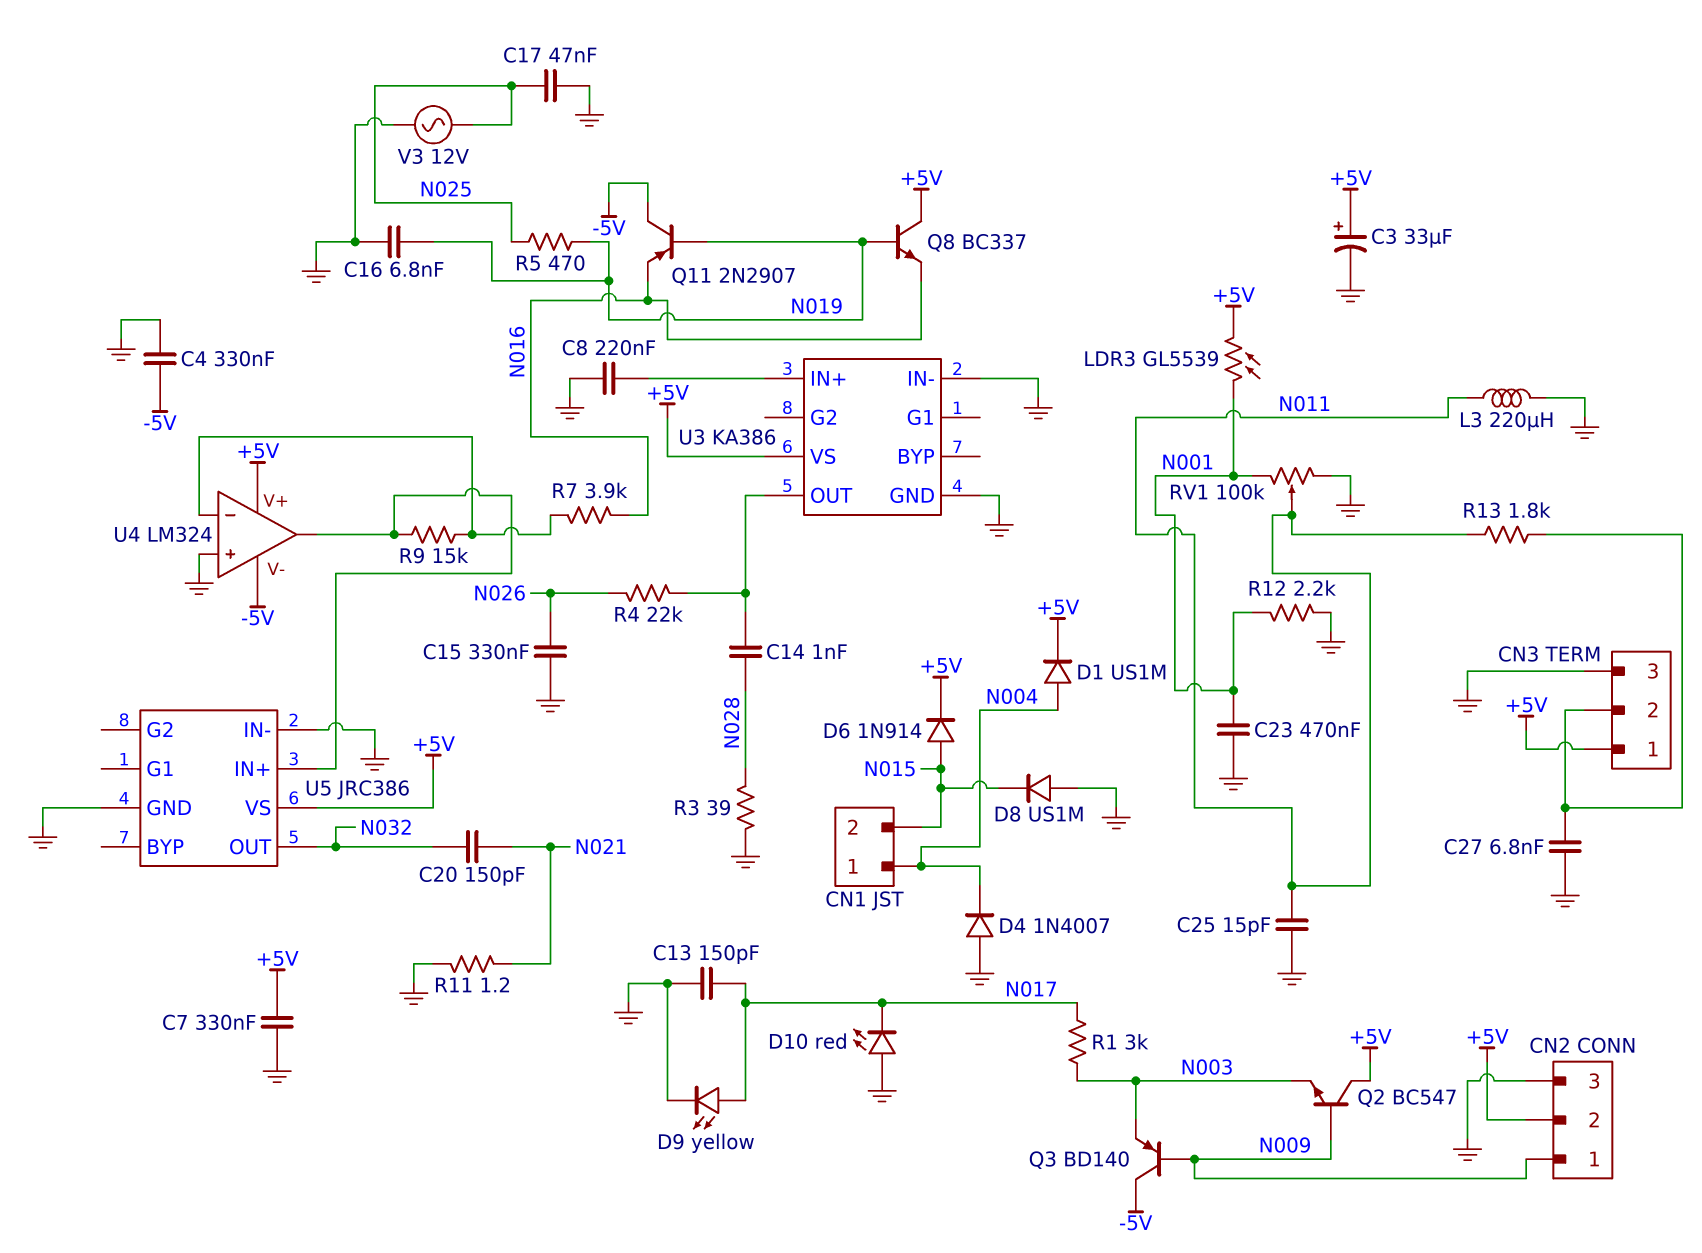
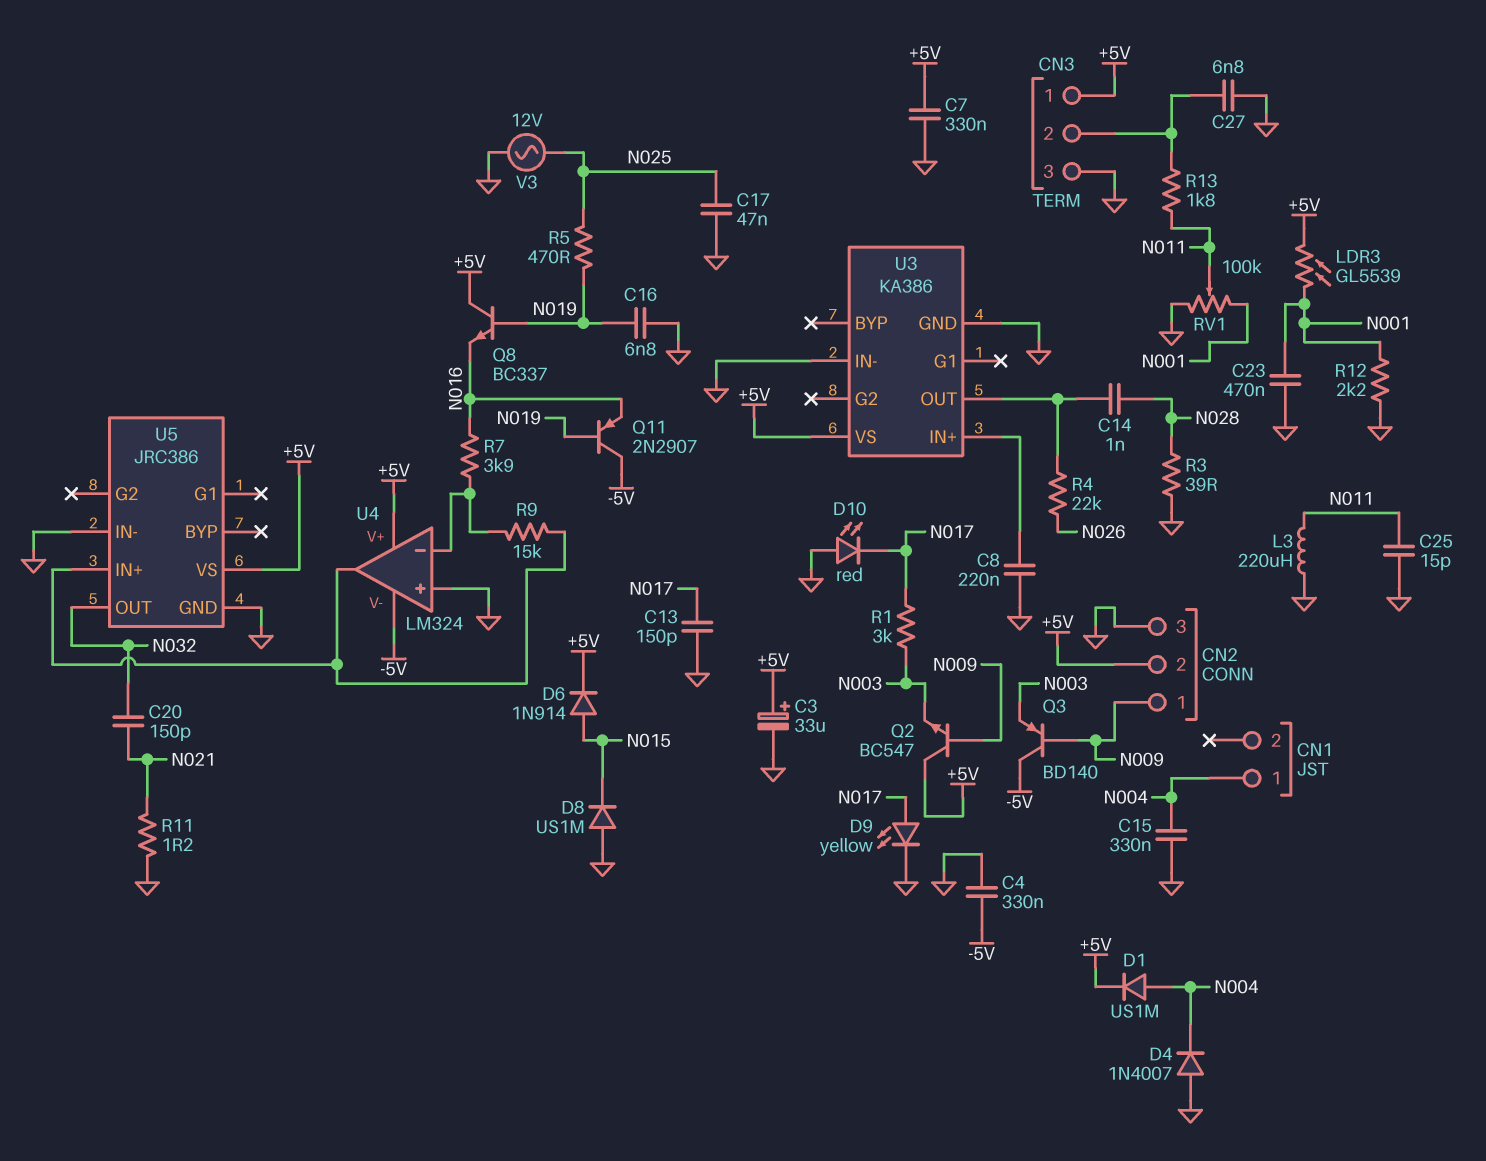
C15: 330nF (GND, N026) -> 330nF (GND, N004)
CN1 pin 2: N015 -> none

